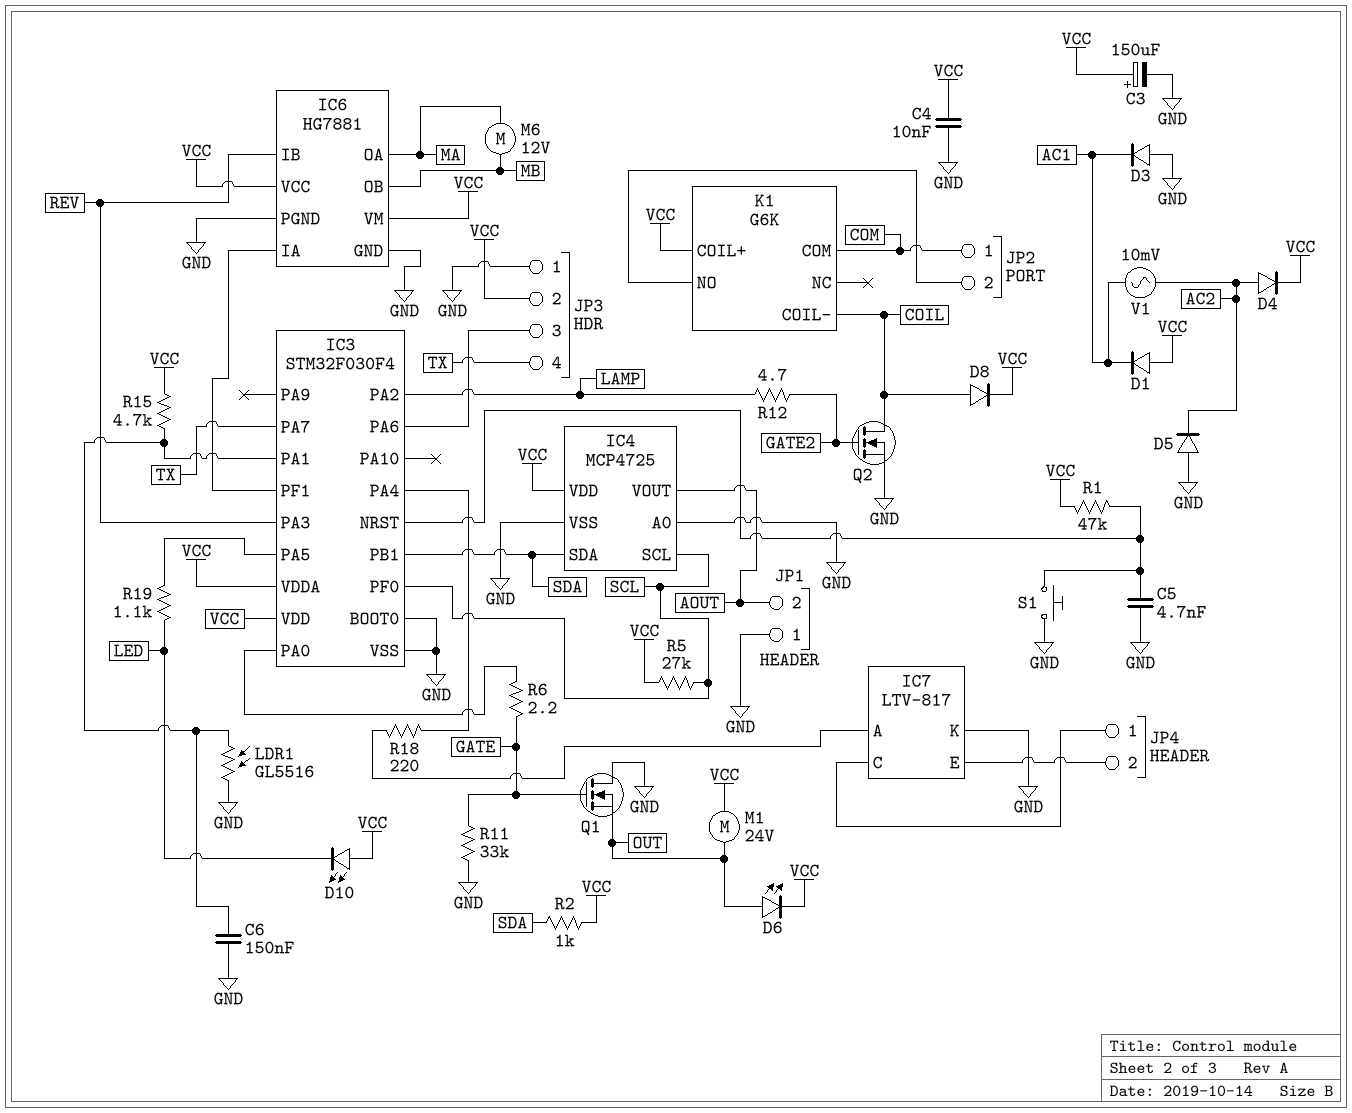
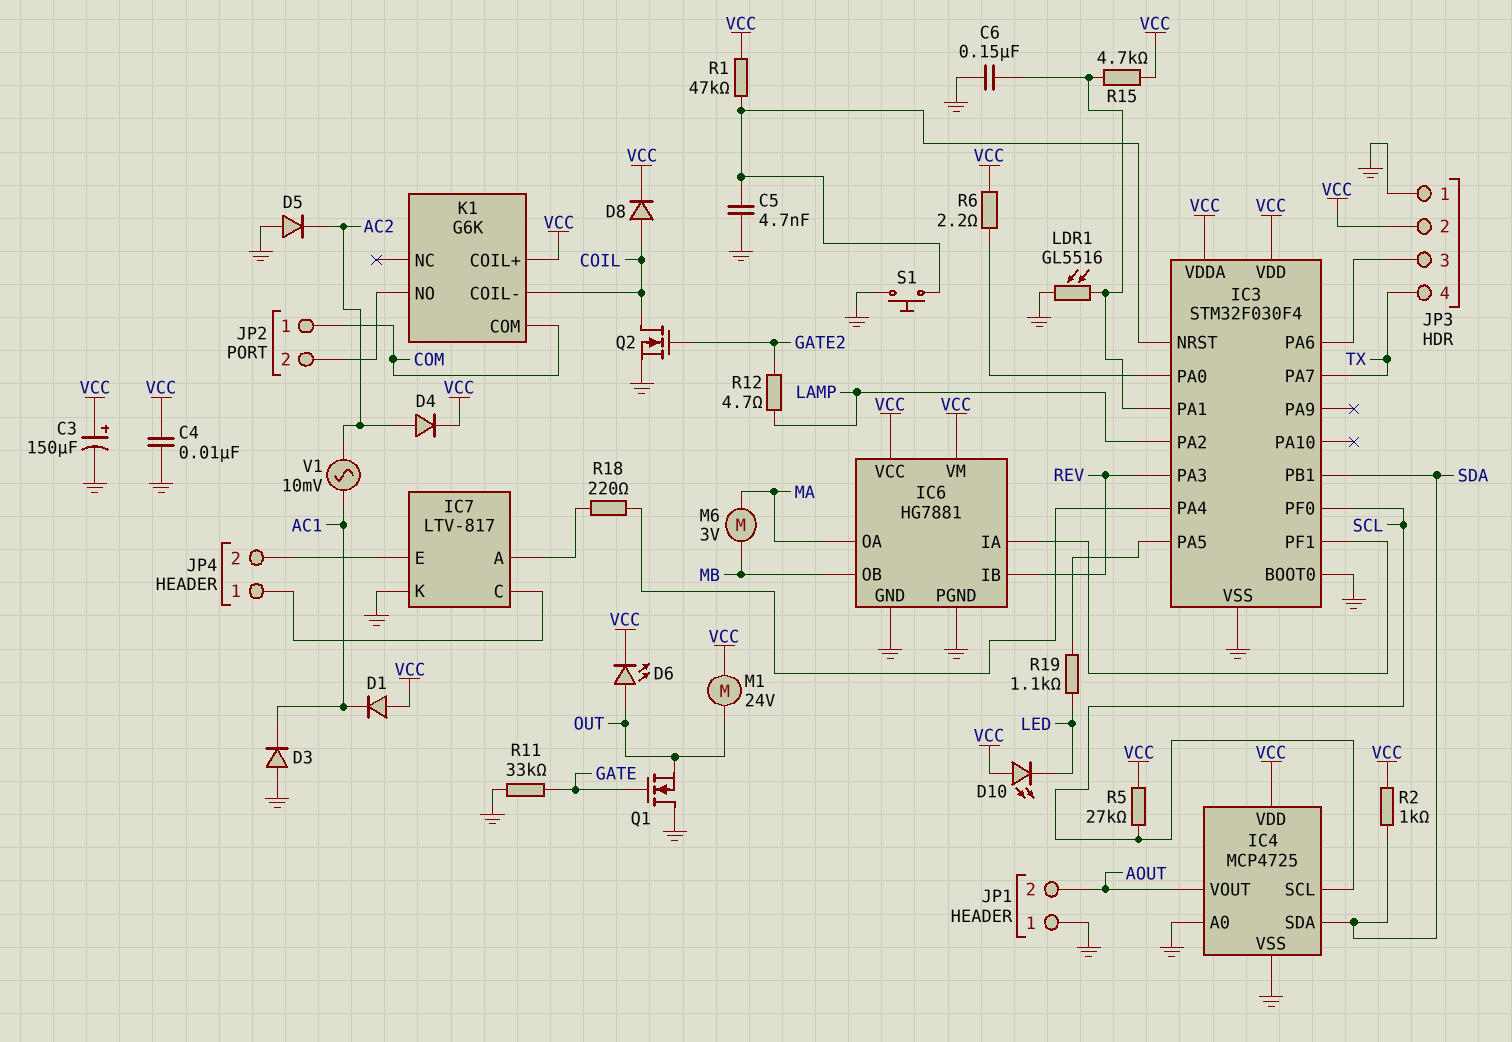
M6: motor 12V (MA, MB) -> motor 3V (MA, MB)
R6: 2.2 (GATE, IC3/PA0) -> 2.2 (IC3/PA0, VCC)

